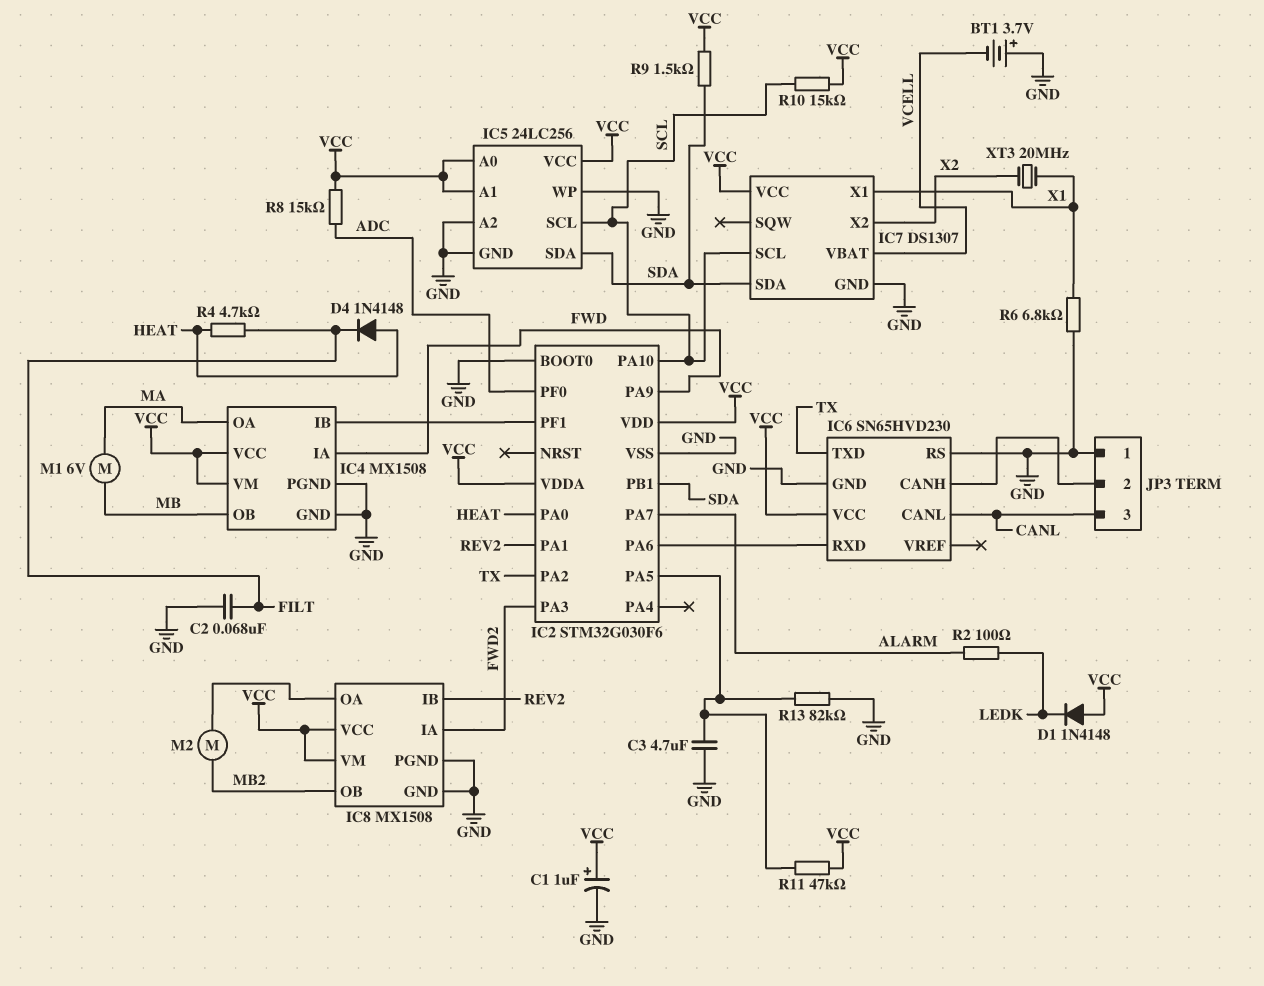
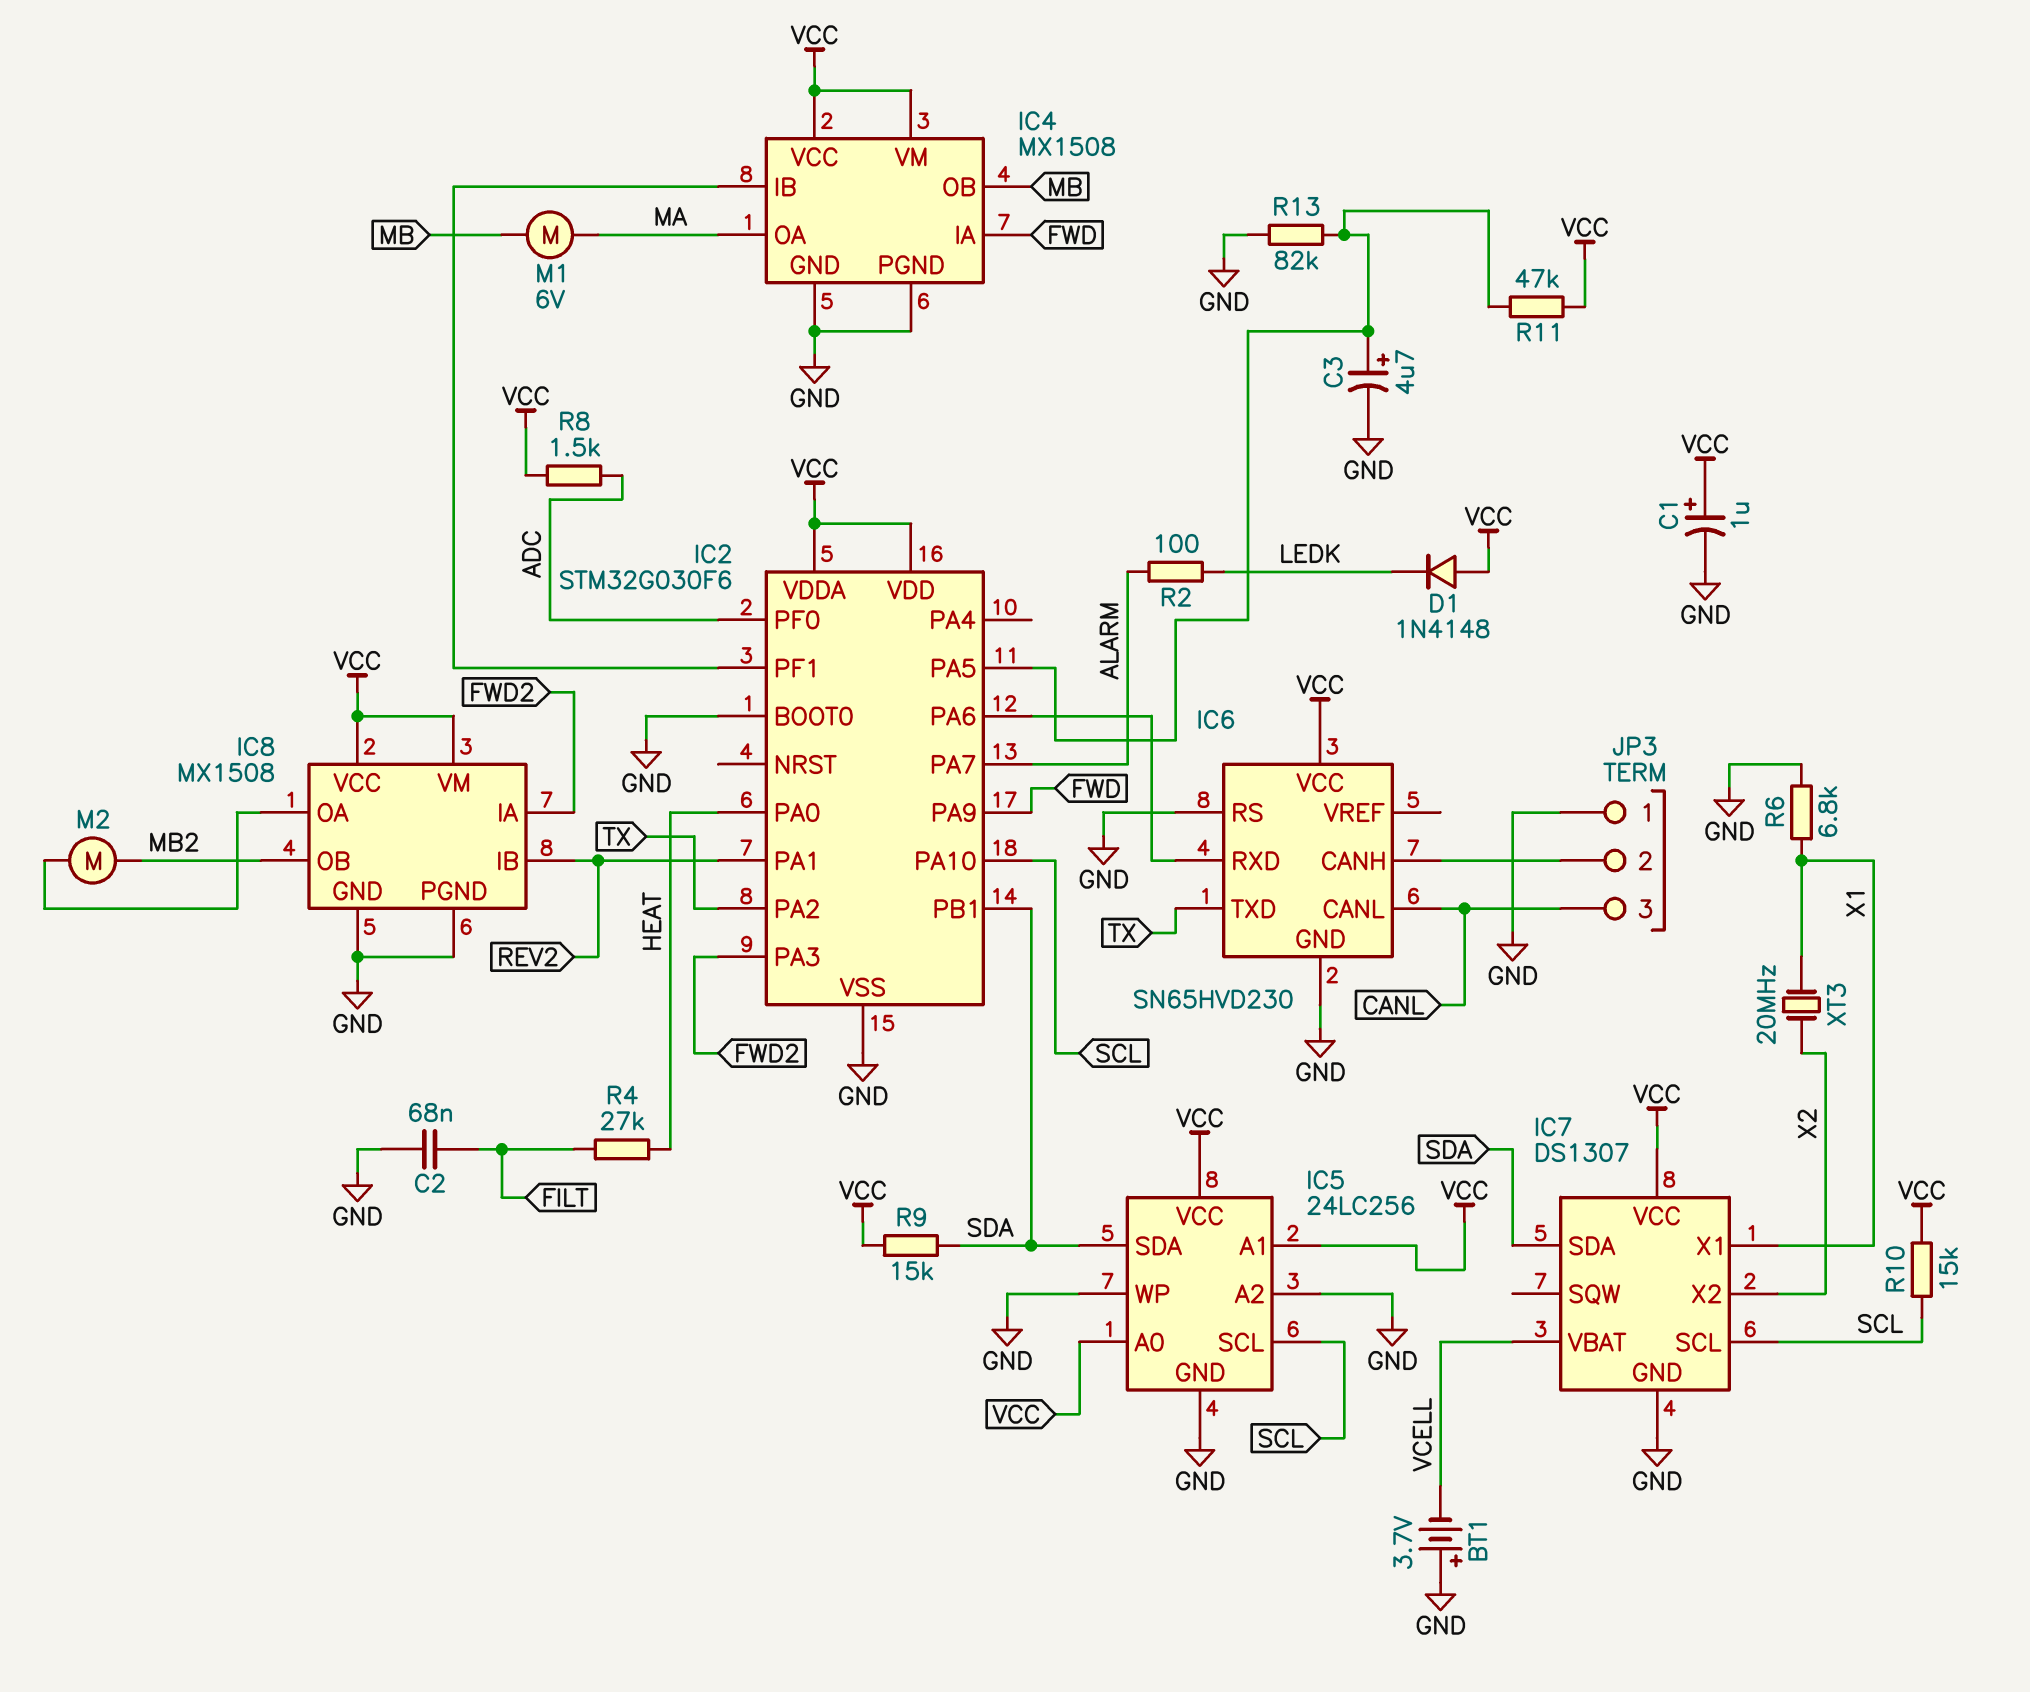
C3: 4.7uF (GND, IC2/PA5) -> 4.7uF (plus IC2/PA5, minus GND)
D4: diode 1N4148 (A HEAT, K FILT) -> none
R4: 4.7k (FILT, HEAT) -> 27k (FILT, HEAT)
R8: 15k (ADC, VCC) -> 1.5k (ADC, VCC)
R9: 1.5k (SDA, VCC) -> 15k (SDA, VCC)

